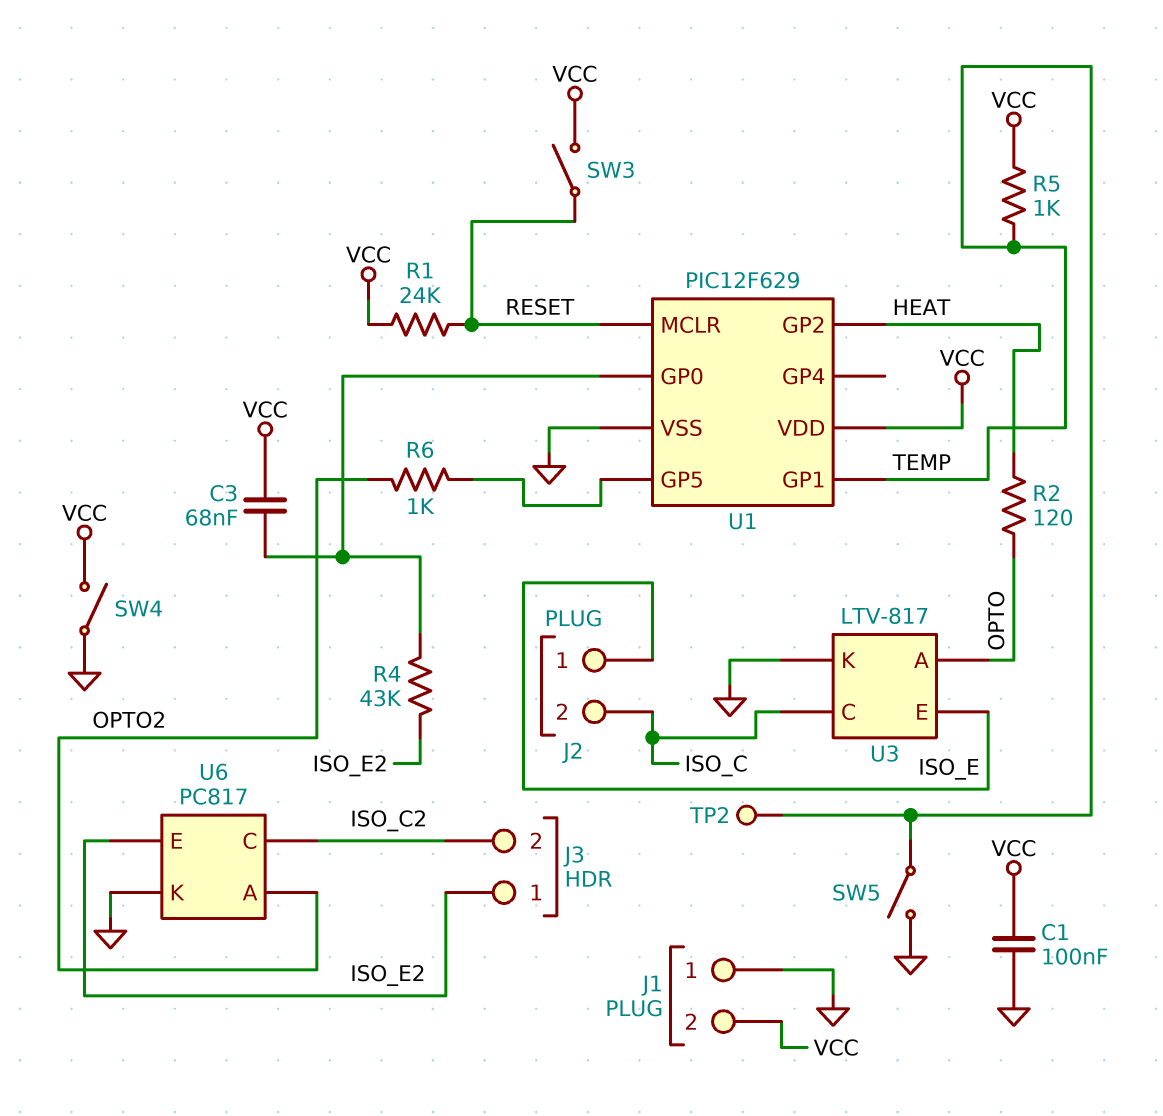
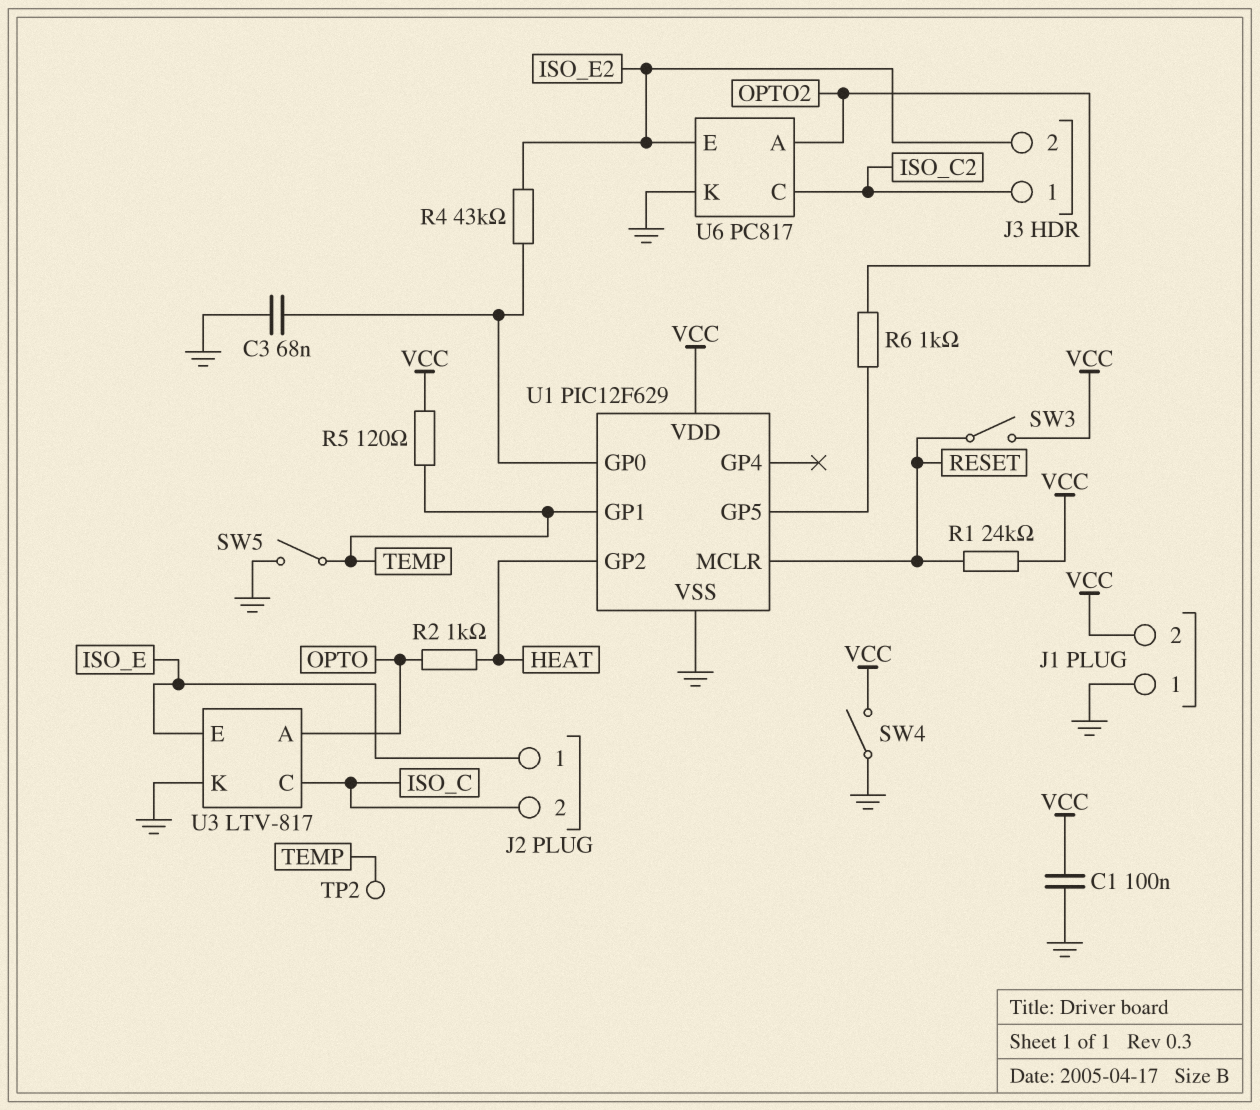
C3: 68nF (U1/GP0, VCC) -> 68nF (GND, U1/GP0)
J3 pin 1: ISO_E2 -> ISO_C2
J3 pin 2: ISO_C2 -> ISO_E2
R2: 120 (HEAT, OPTO) -> 1k (HEAT, OPTO)
R5: 1k (TEMP, VCC) -> 120 (TEMP, VCC)

